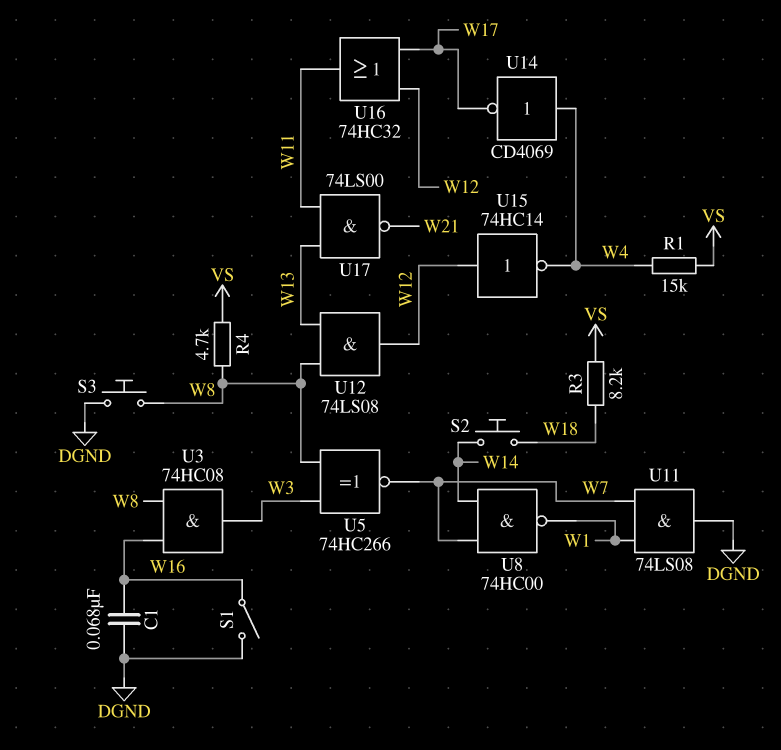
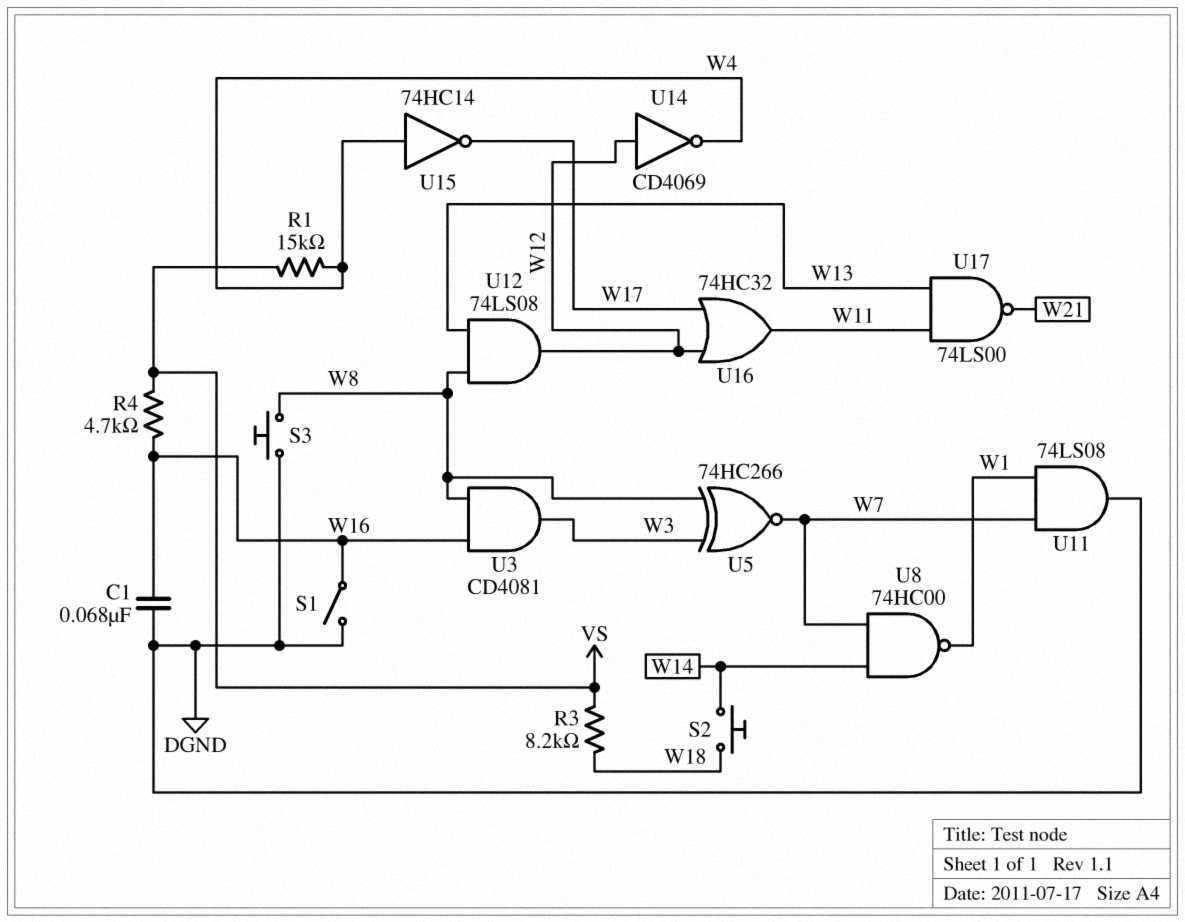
R4: 4.7k (VS, W8) -> 4.7k (VS, W16)
U3: AND 74HC08 (in W8, in W16, out W3) -> AND CD4081 (in W8, in W16, out W3)
U14: NOT CD4069 (in W4, out W17) -> NOT CD4069 (in W12, out W4)
U15: NOT 74HC14 (in W12, out W4) -> NOT 74HC14 (in W4, out W17)

